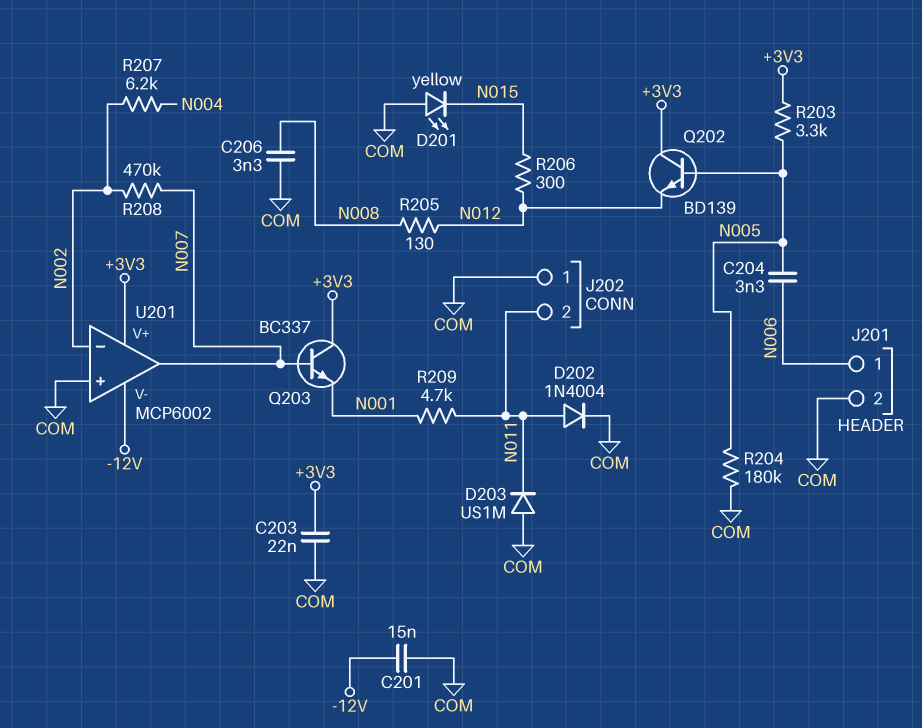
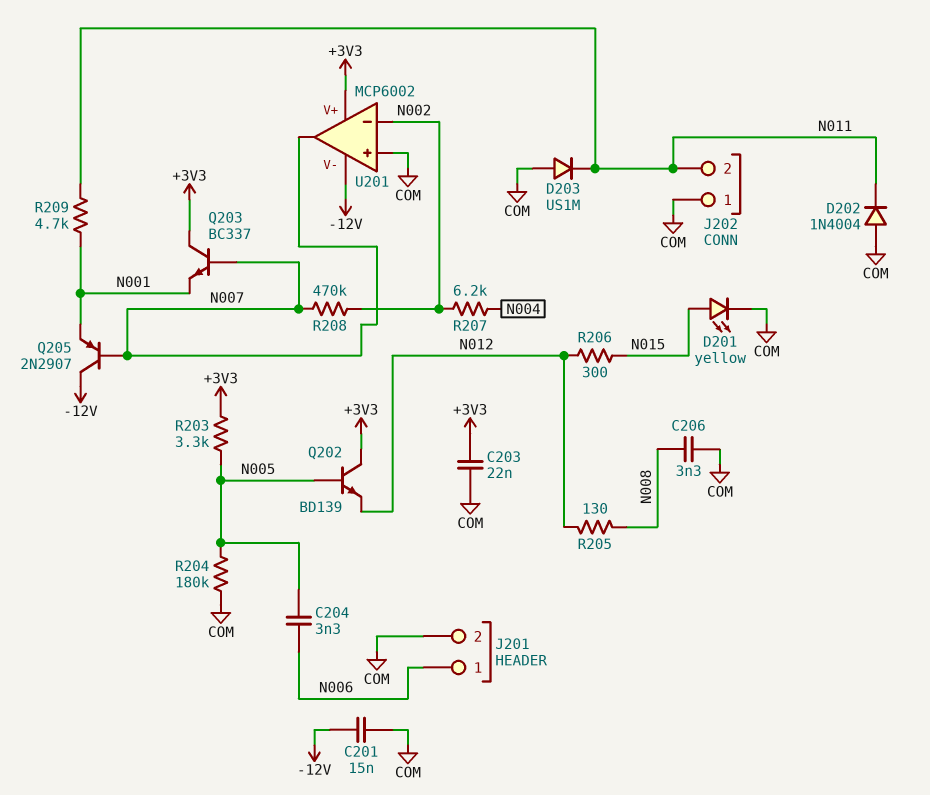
D201: LED yellow (A COM, K N015) -> LED yellow (A N015, K COM)
D202: diode 1N4004 (A N011, K COM) -> diode 1N4004 (A COM, K N011)
Q205: none -> PNP 2N2907 (B N007, C -12V, E N001)

